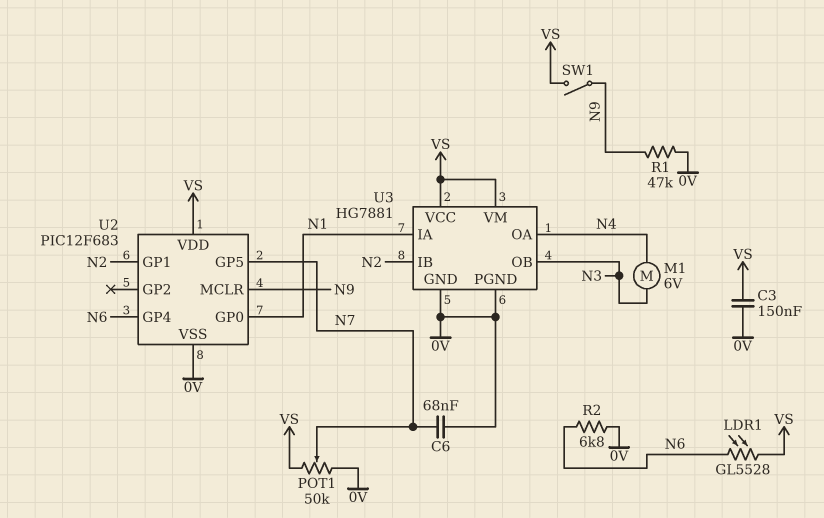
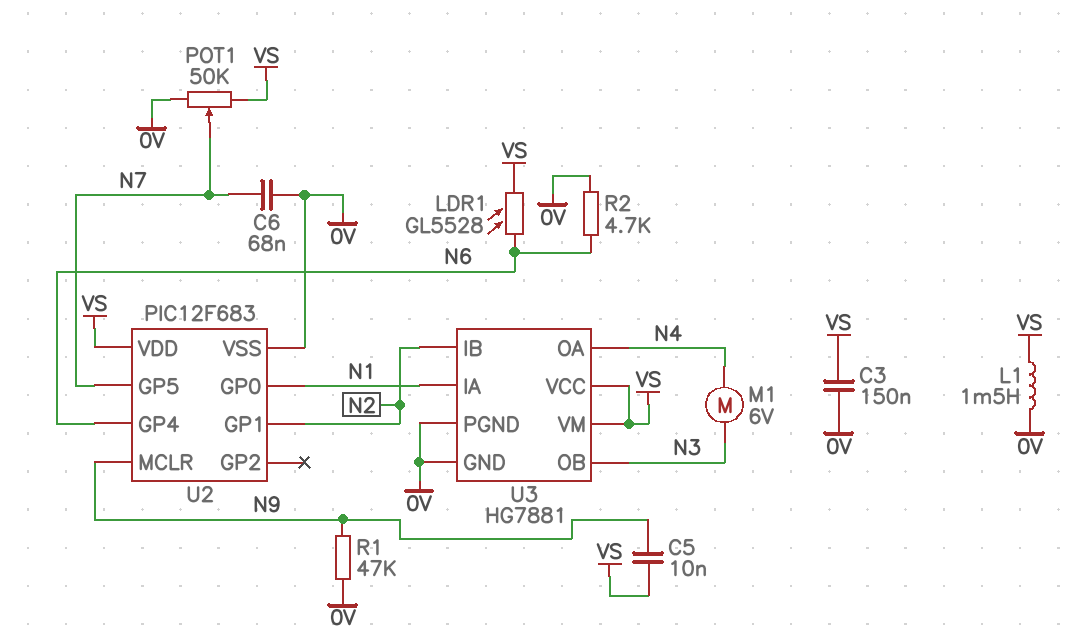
C5: none -> 10nF (N9, VS)
L1: none -> 1.5mH (0V, VS)
R2: 6.8k (0V, N6) -> 4.7k (0V, N6)
SW1: switch (N9, VS) -> none

